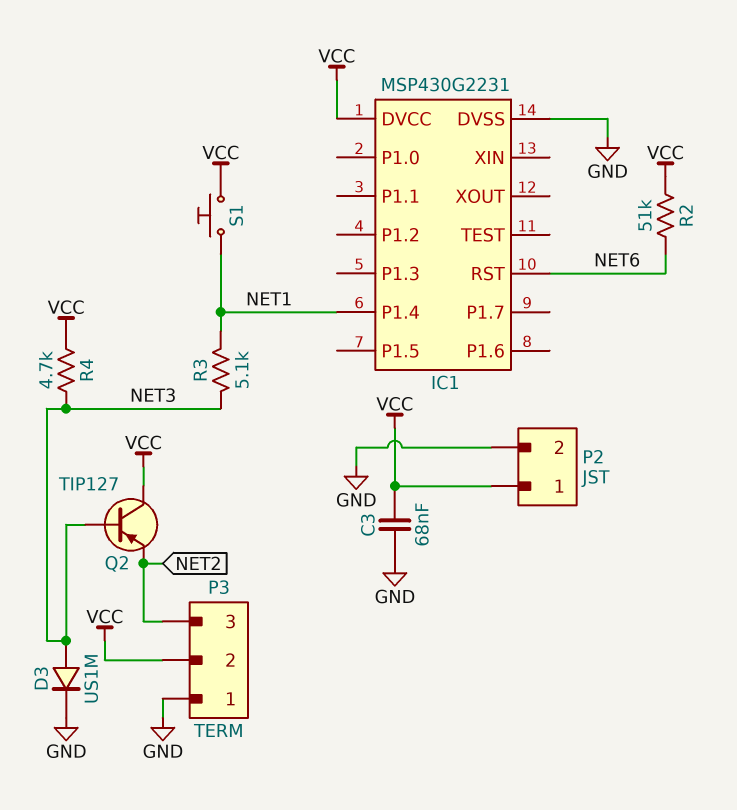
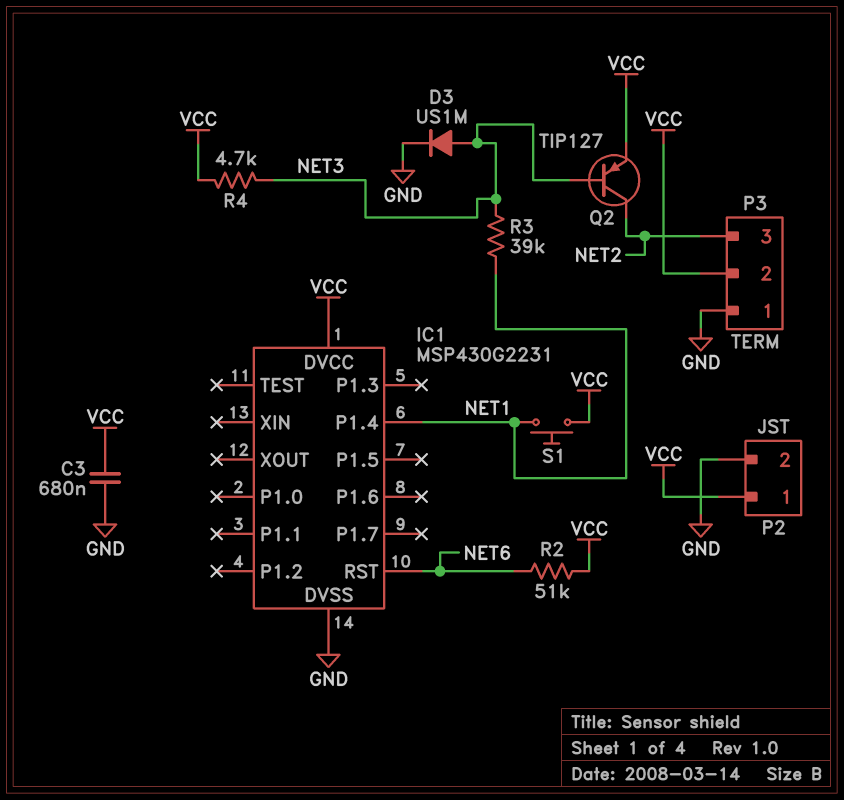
C3: 68nF (GND, VCC) -> 680nF (GND, VCC)
Q2: PNP TIP127 (B NET3, C VCC, E NET2) -> PNP TIP127 (B NET3, C NET2, E VCC)
R3: 5.1k (NET1, NET3) -> 39k (NET1, NET3)

